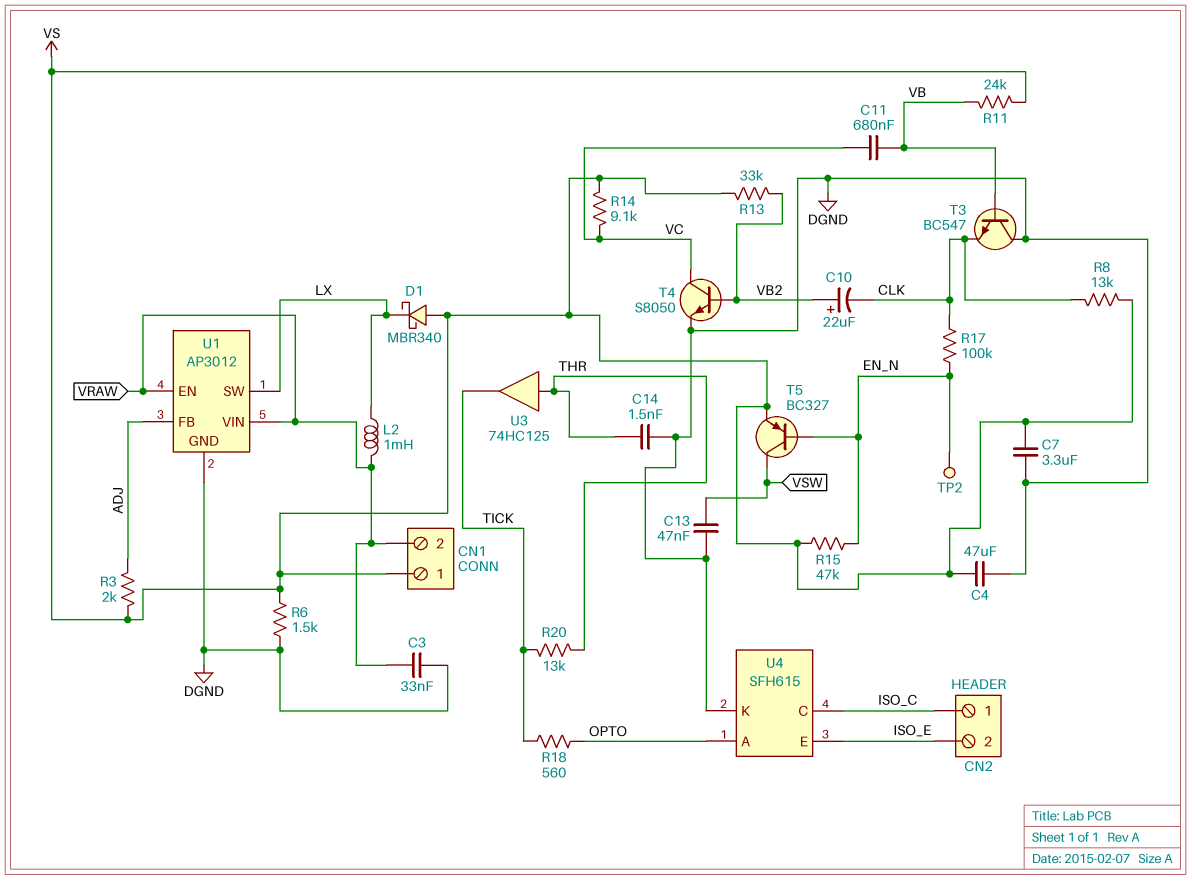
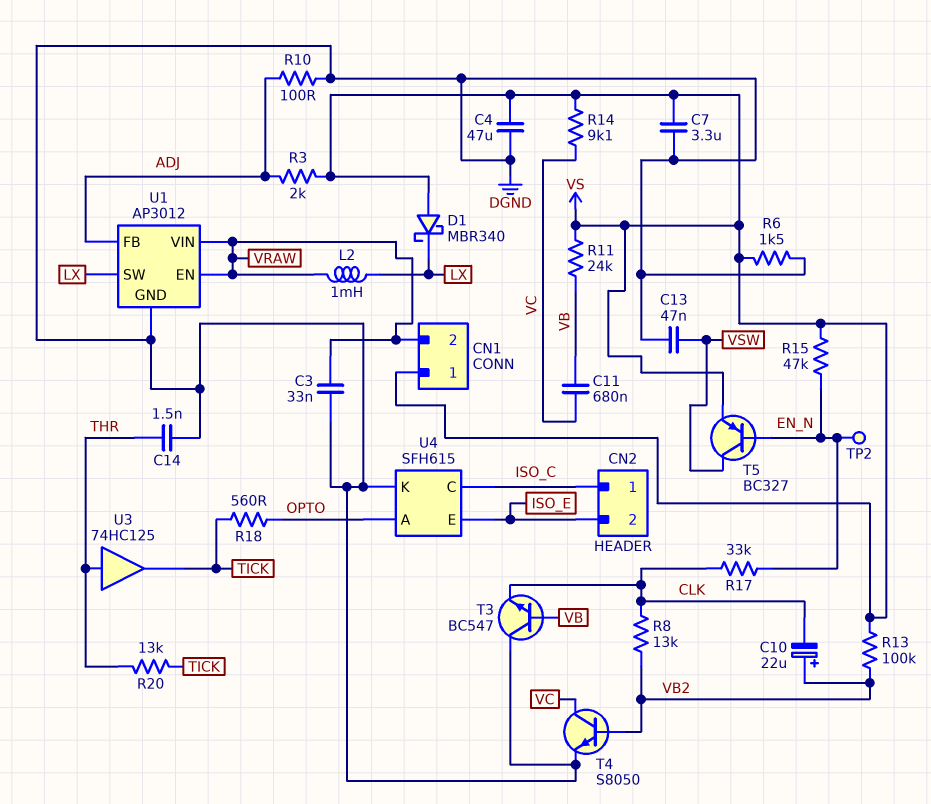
R8: 13k (CLK, VS) -> 13k (CLK, VB2)
R10: none -> 100 (ADJ, DGND)
R13: 33k (VB2, VS) -> 100k (VB2, VS)
R17: 100k (CLK, EN_N) -> 33k (CLK, EN_N)

